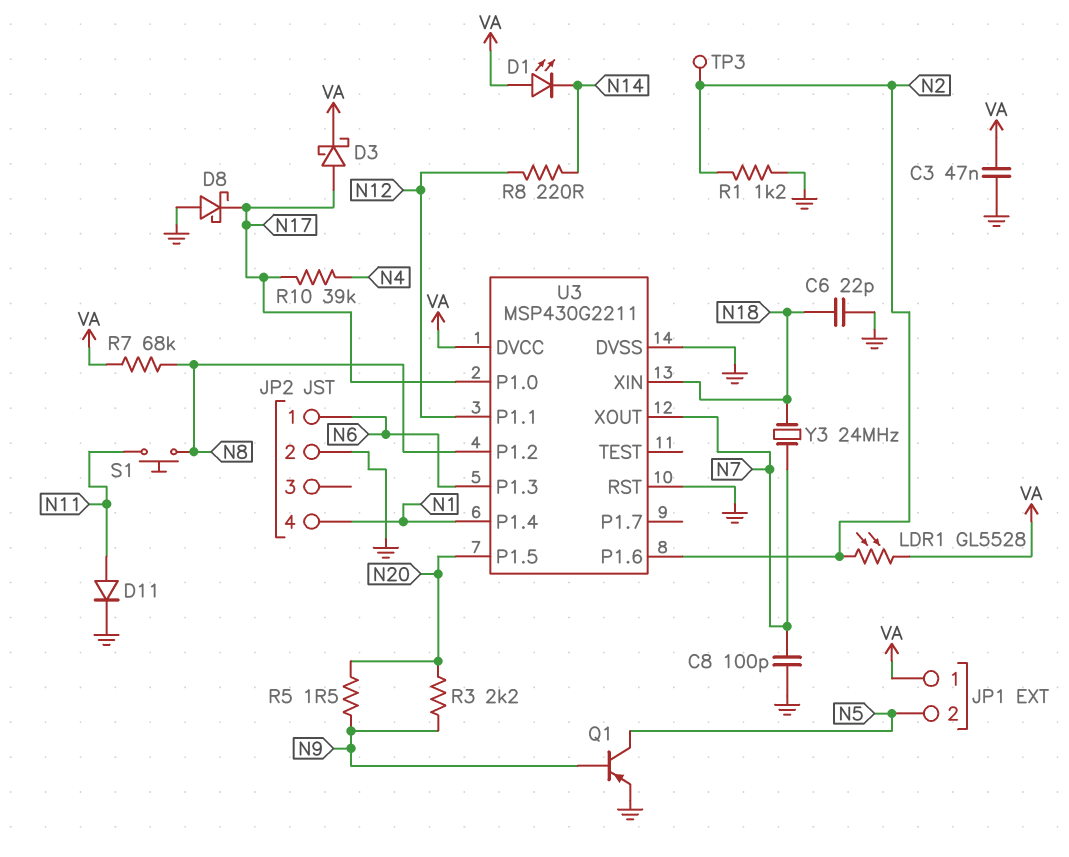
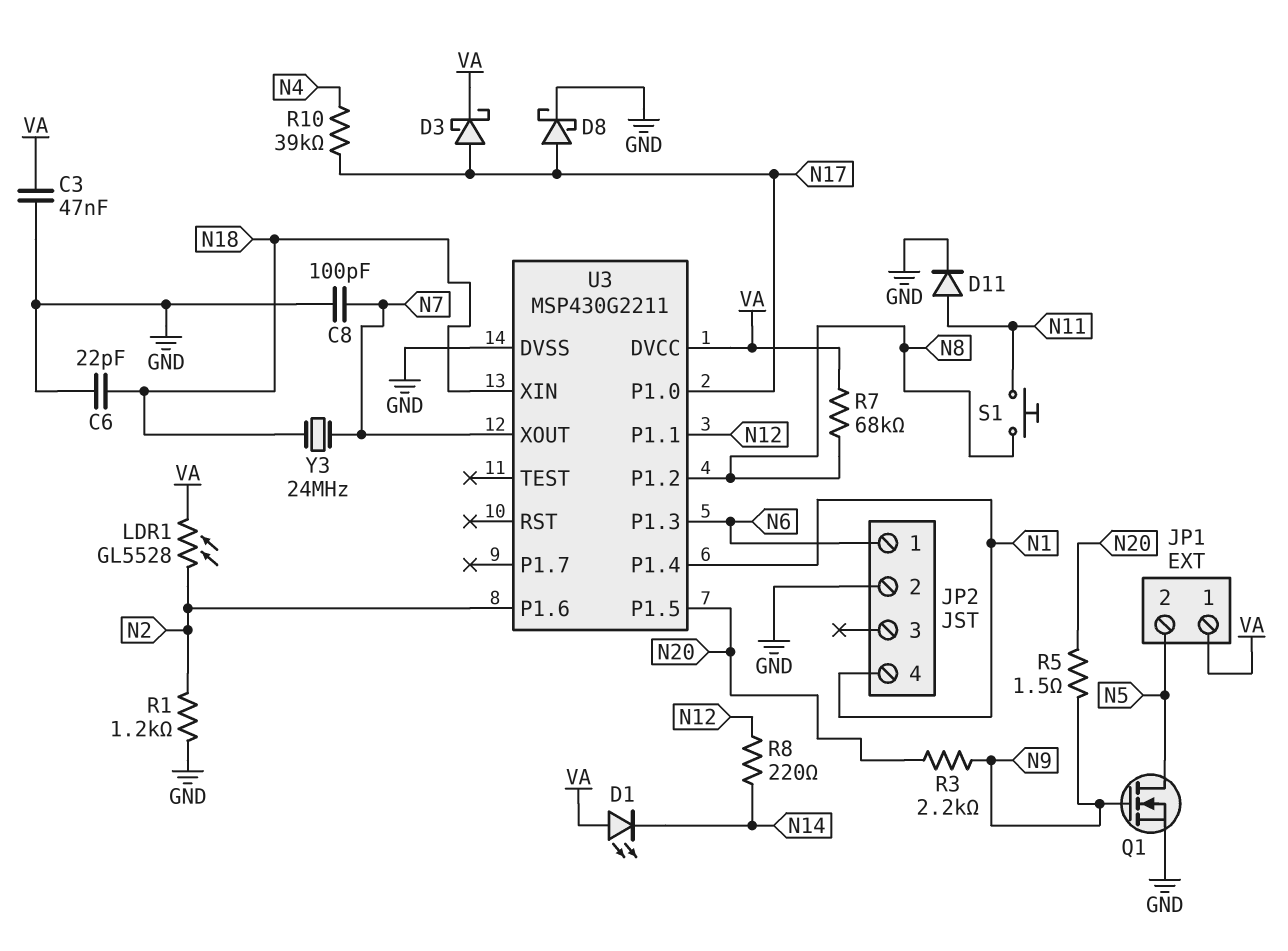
D8: schottky (A GND, K N17) -> schottky (A N17, K GND)
Q1: PNP (B N9, C N5, E GND) -> NMOS (G N9, D N5, S GND)
TP3: test point (N2) -> none
U3 pin RST: GND -> none

